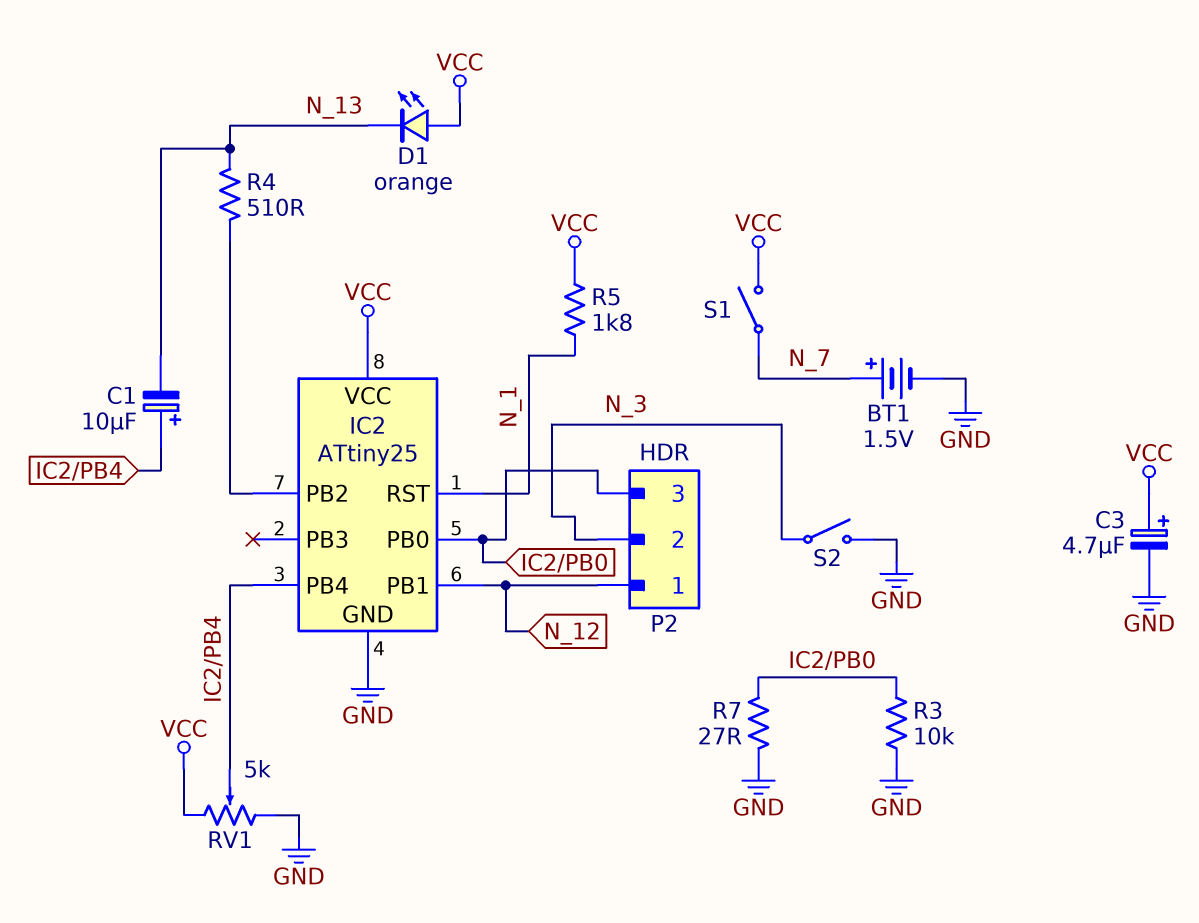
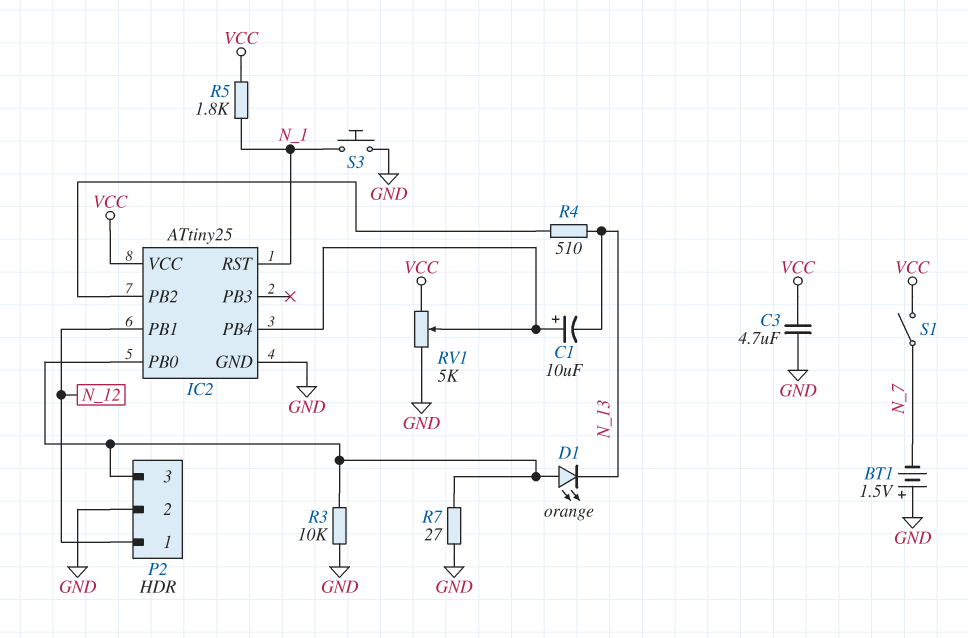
BT1: 1.5V (plus N_7, minus GND) -> 1.5V (plus GND, minus N_7)
C3: 4.7uF (plus VCC, minus GND) -> 4.7uF (GND, VCC)
D1: LED orange (A VCC, K N_13) -> LED orange (A IC2/PB0, K N_13)
P2 pin 2: N_3 -> GND
S2: switch (GND, N_3) -> none
S3: none -> button (GND, N_1)

